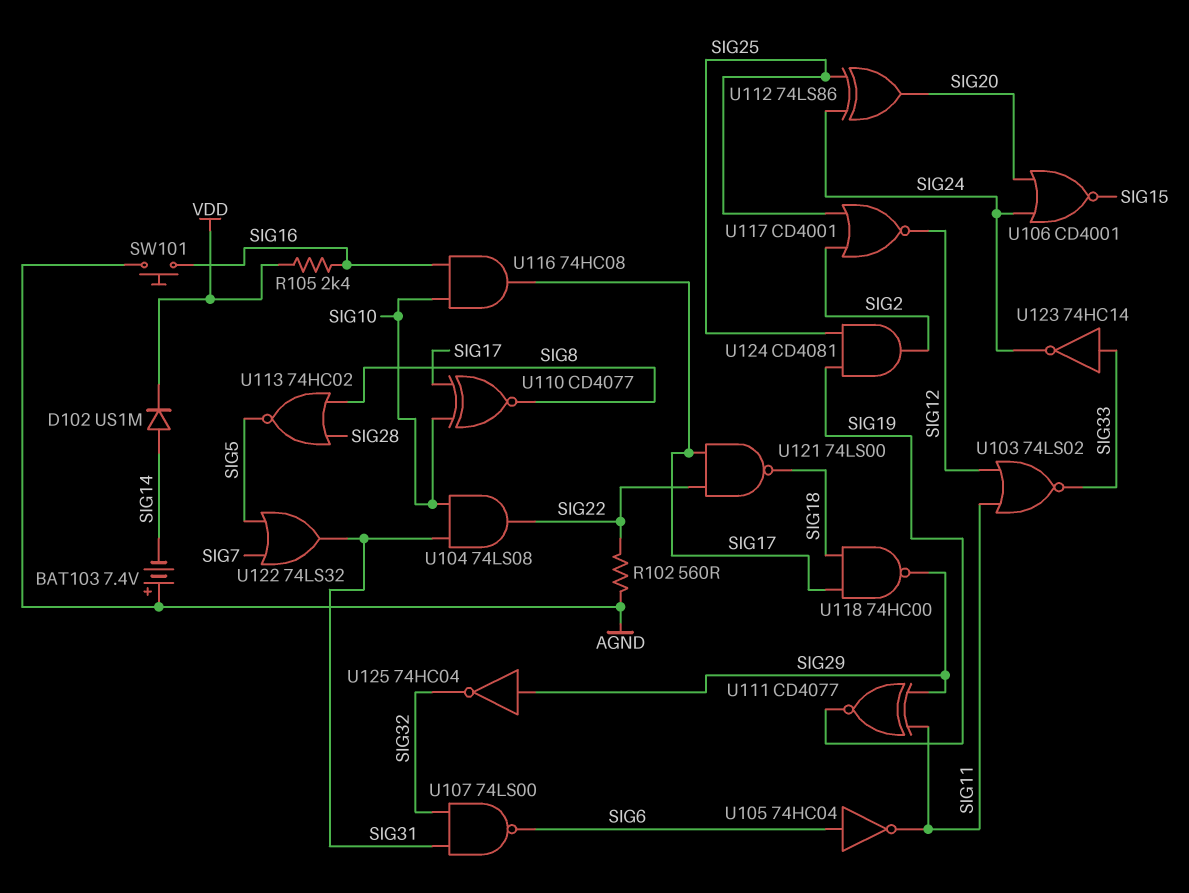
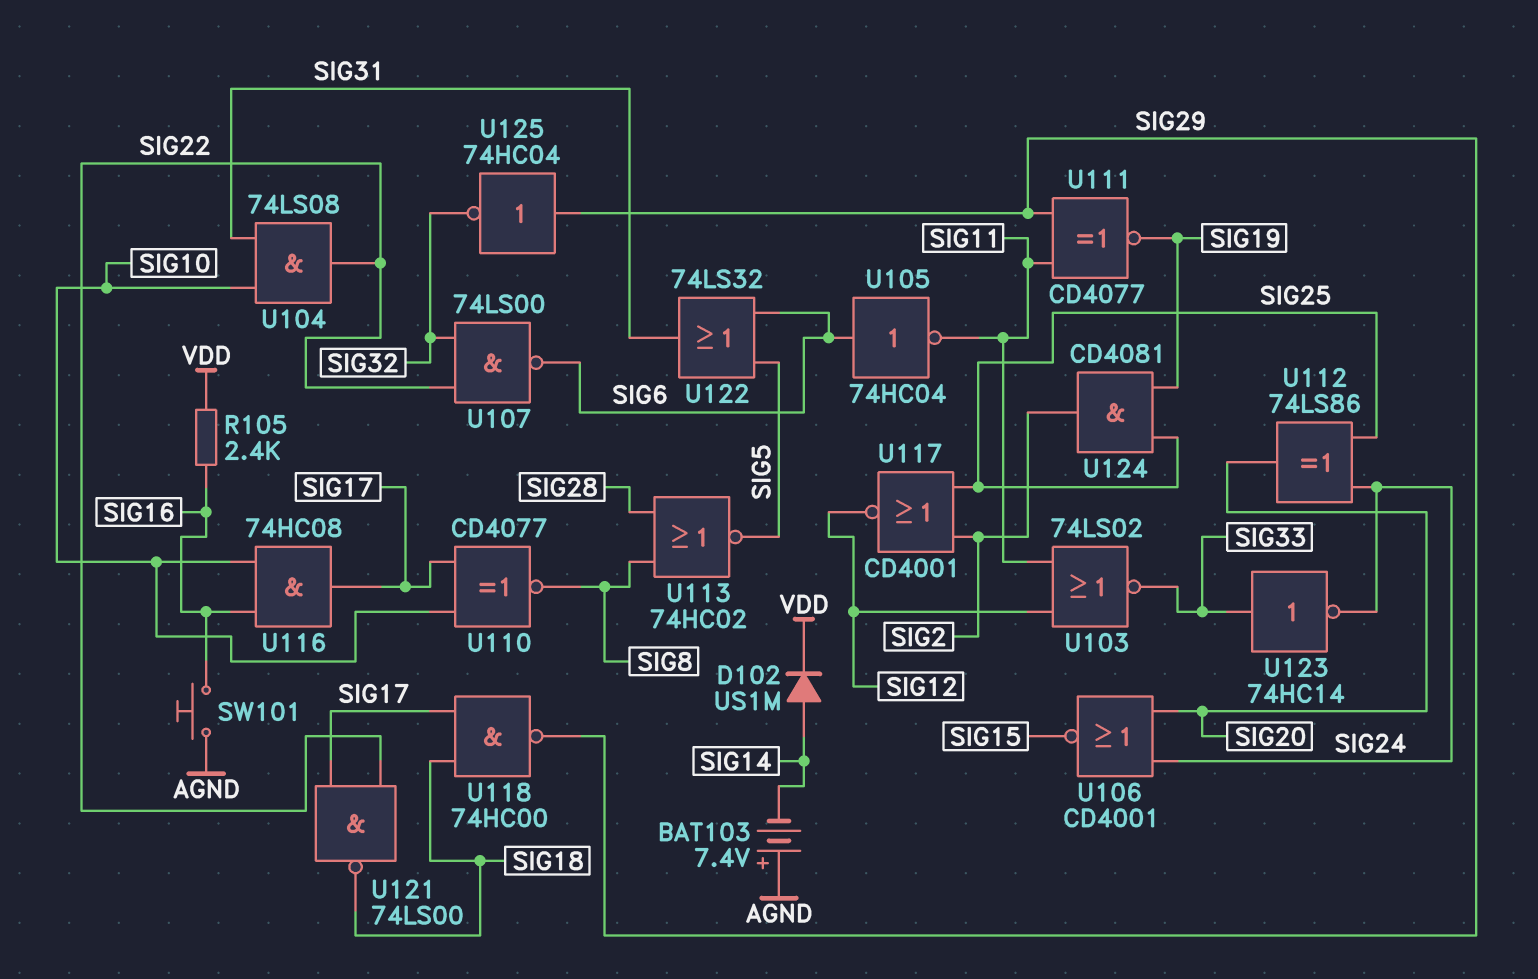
R102: 560 (AGND, SIG22) -> none
U107: NAND 74LS00 (in SIG31, in SIG32, out SIG6) -> NAND 74LS00 (in SIG22, in SIG32, out SIG6)
U122: OR 74LS32 (in SIG5, in SIG7, out SIG31) -> OR 74LS32 (in SIG5, in SIG6, out SIG31)

